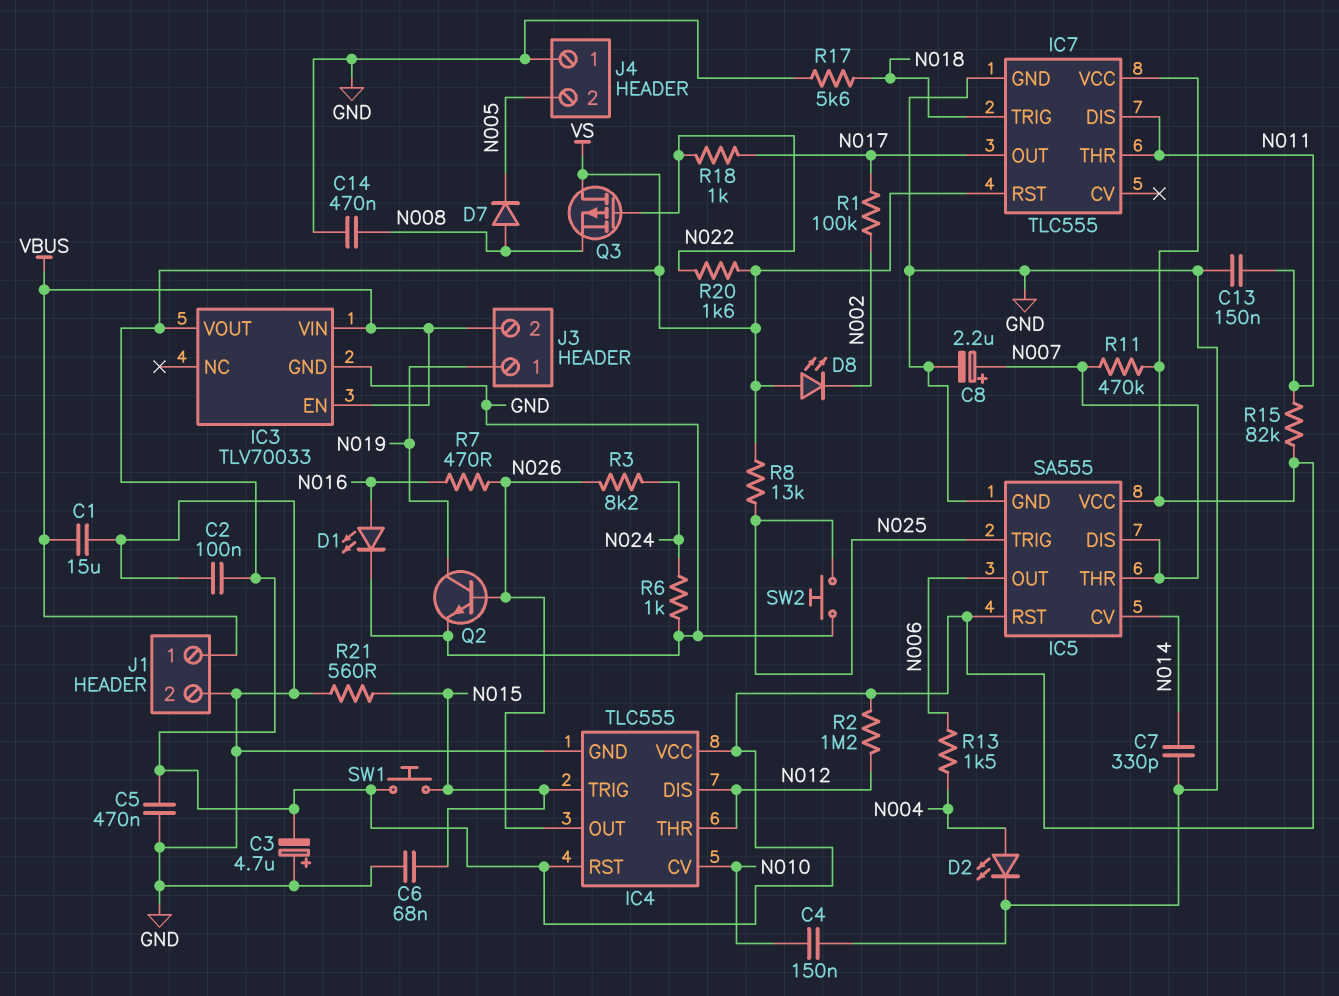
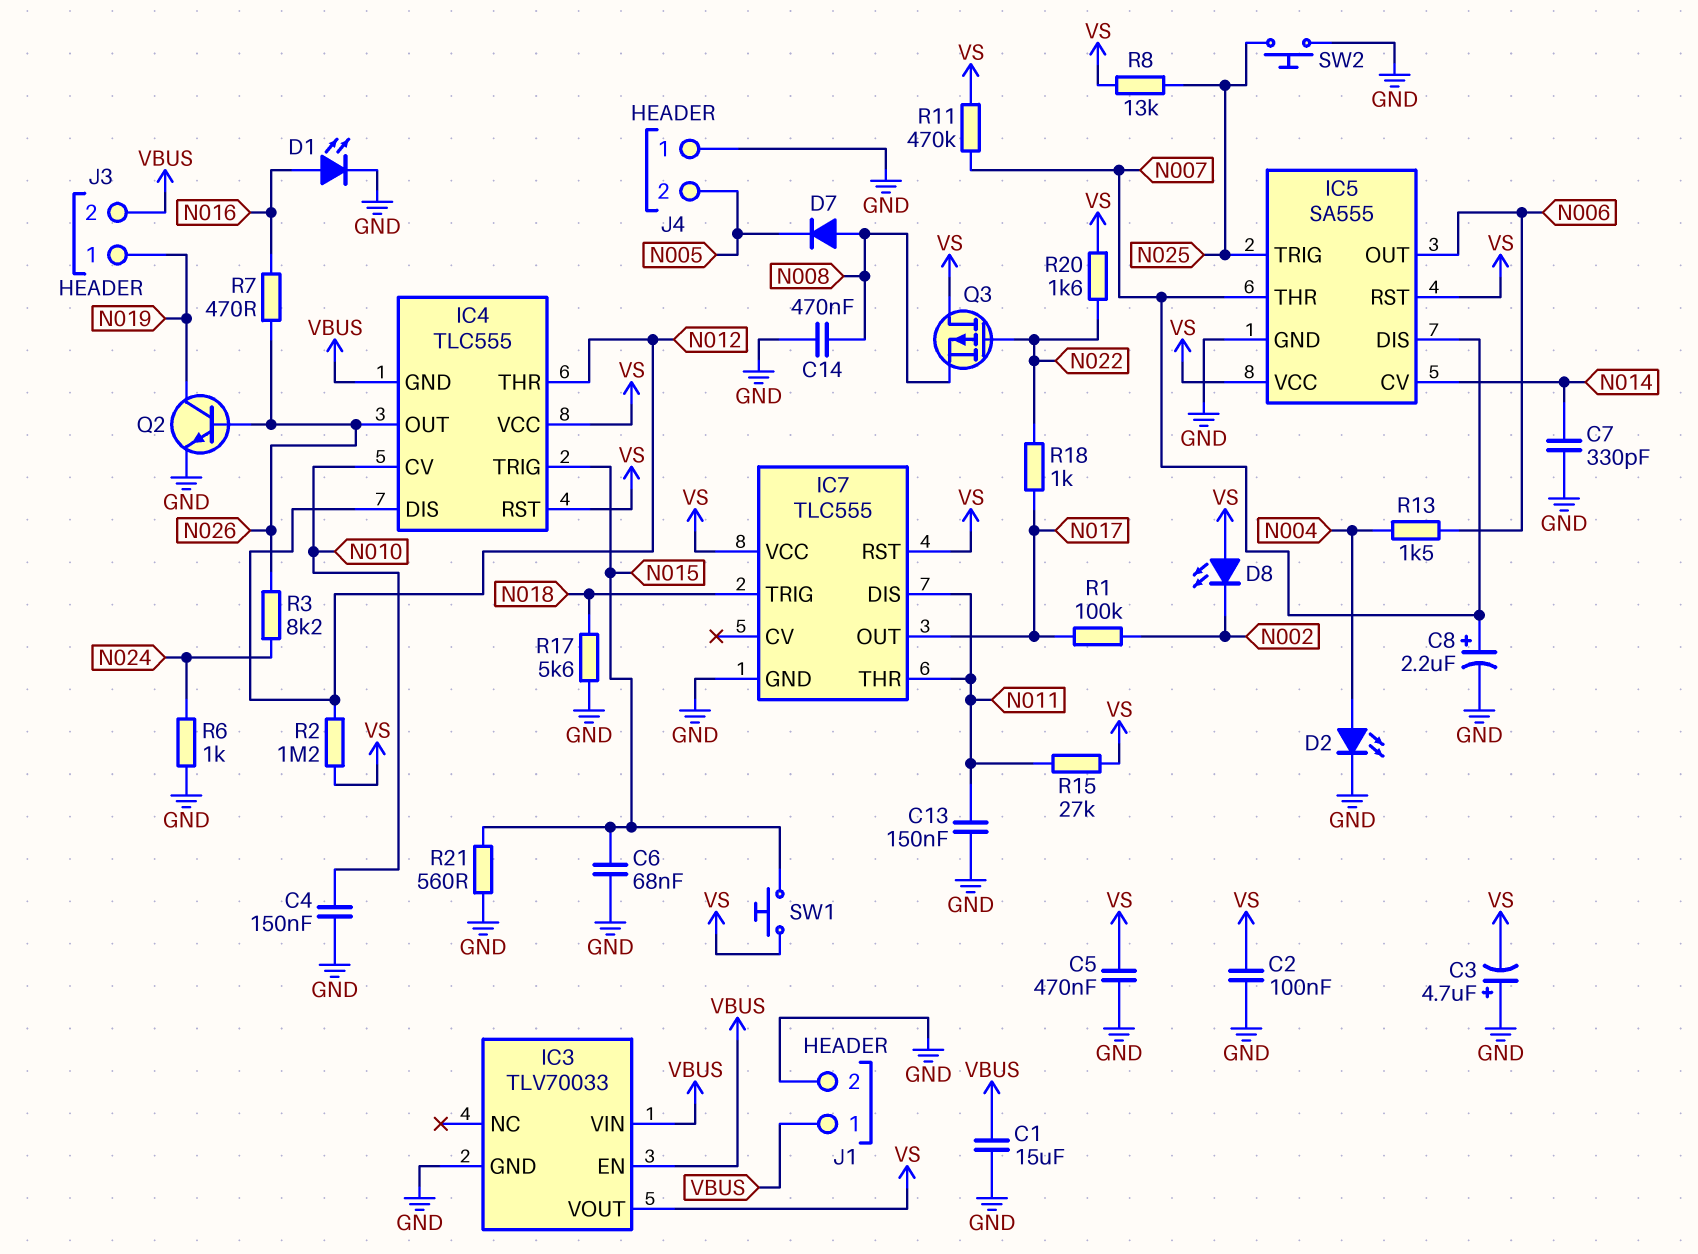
IC4 pin GND: GND -> VBUS
R15: 82k (N011, VS) -> 27k (N011, VS)

